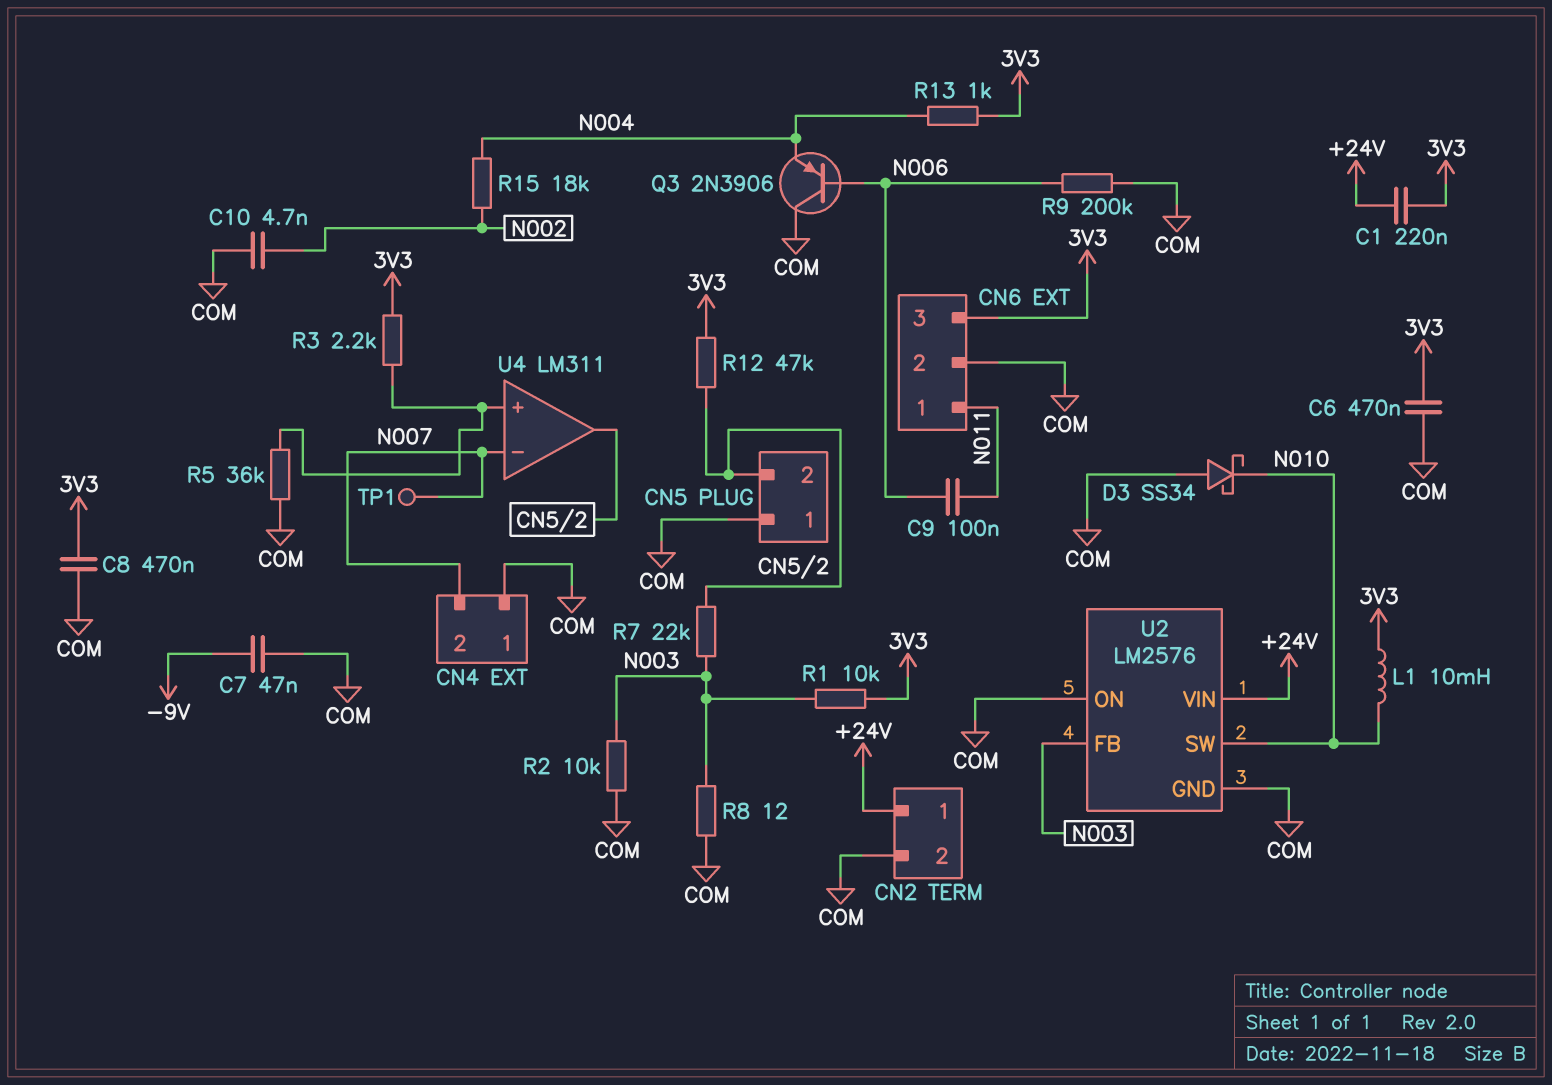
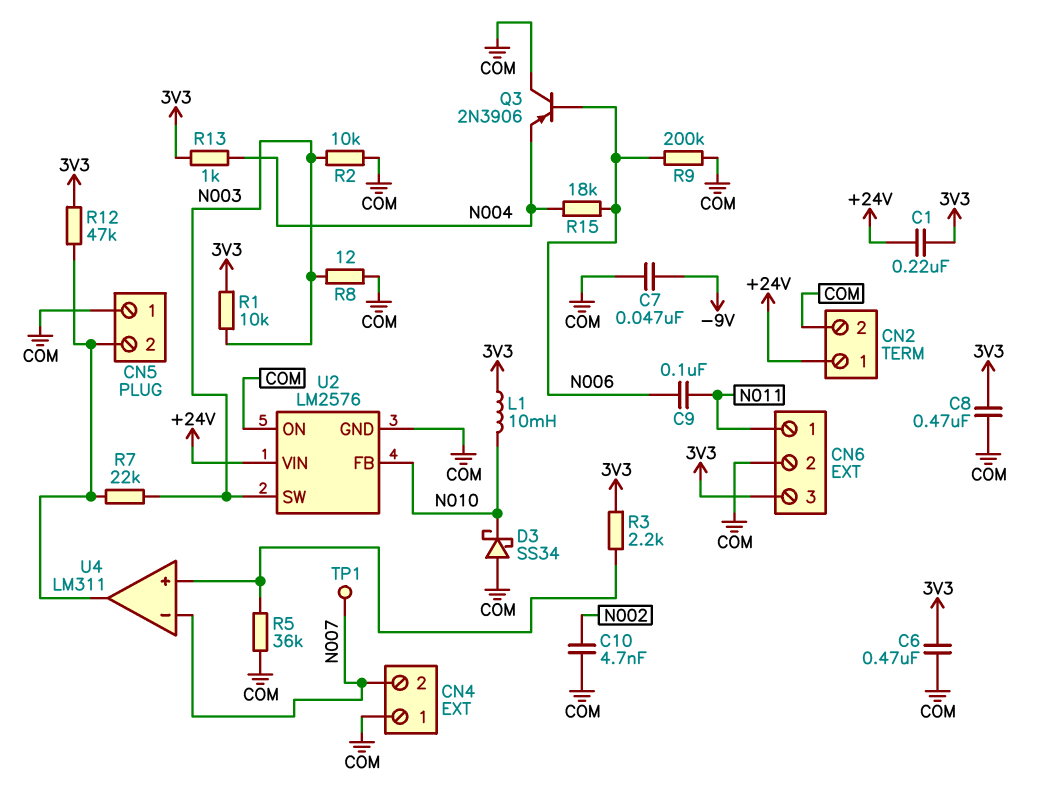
R15: 18k (N002, N004) -> 18k (N004, N006)
U2 pin FB: N003 -> N010
U2 pin SW: N010 -> N003

